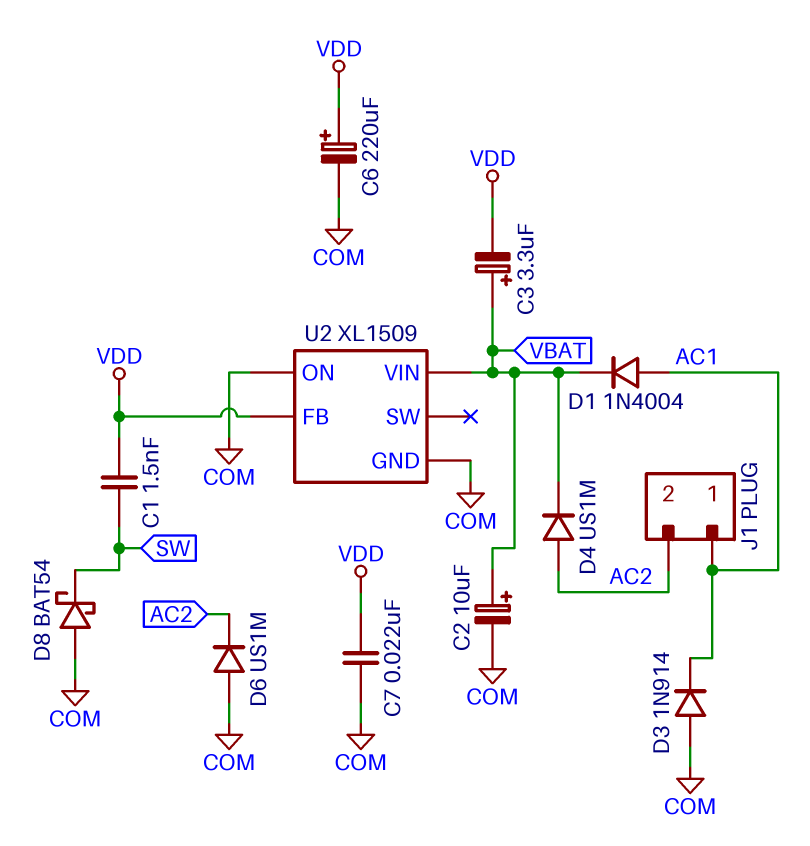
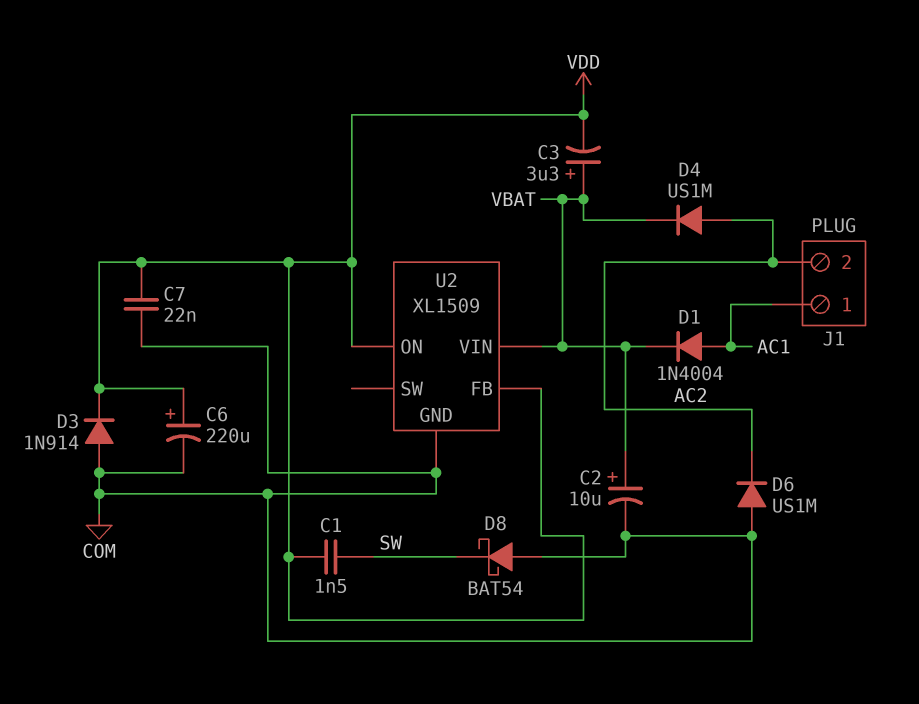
D3: diode 1N914 (A COM, K AC1) -> diode 1N914 (A COM, K VDD)
U2 pin ON: COM -> VDD

